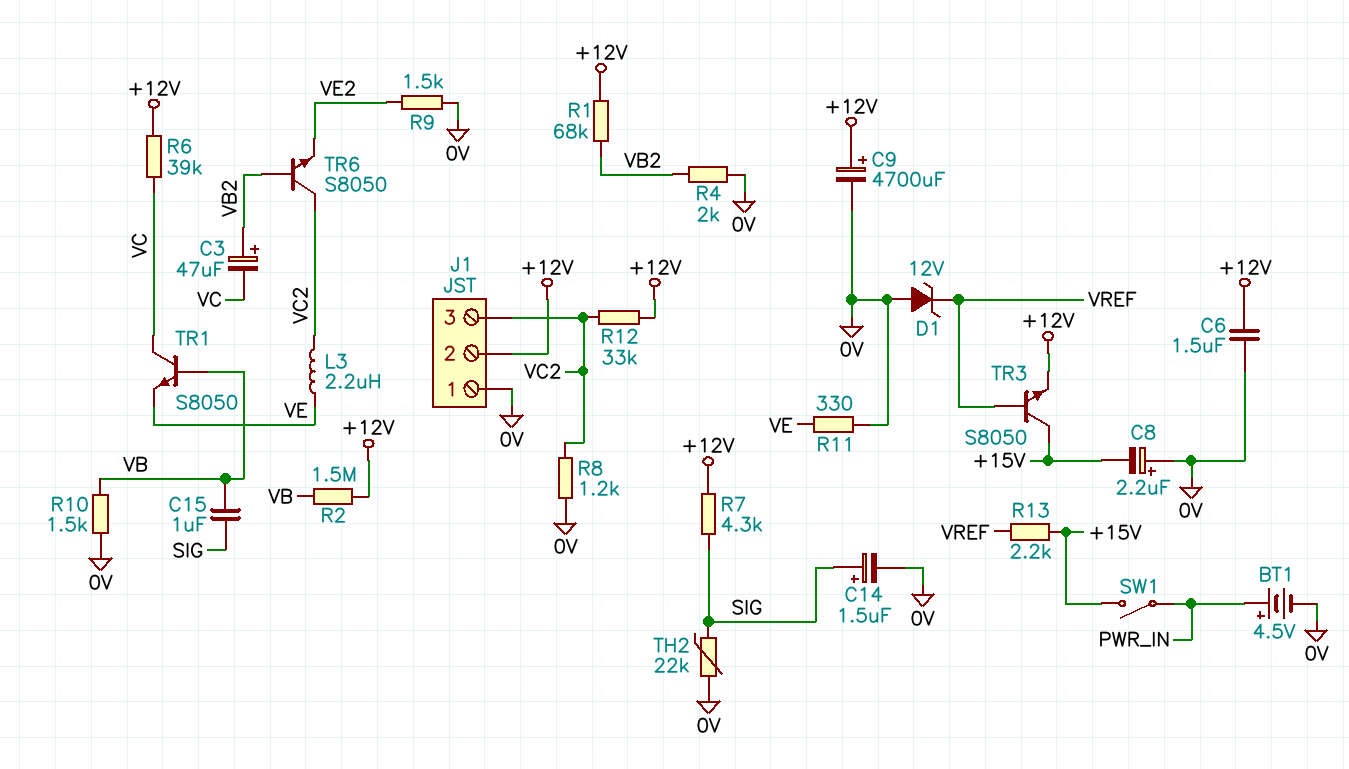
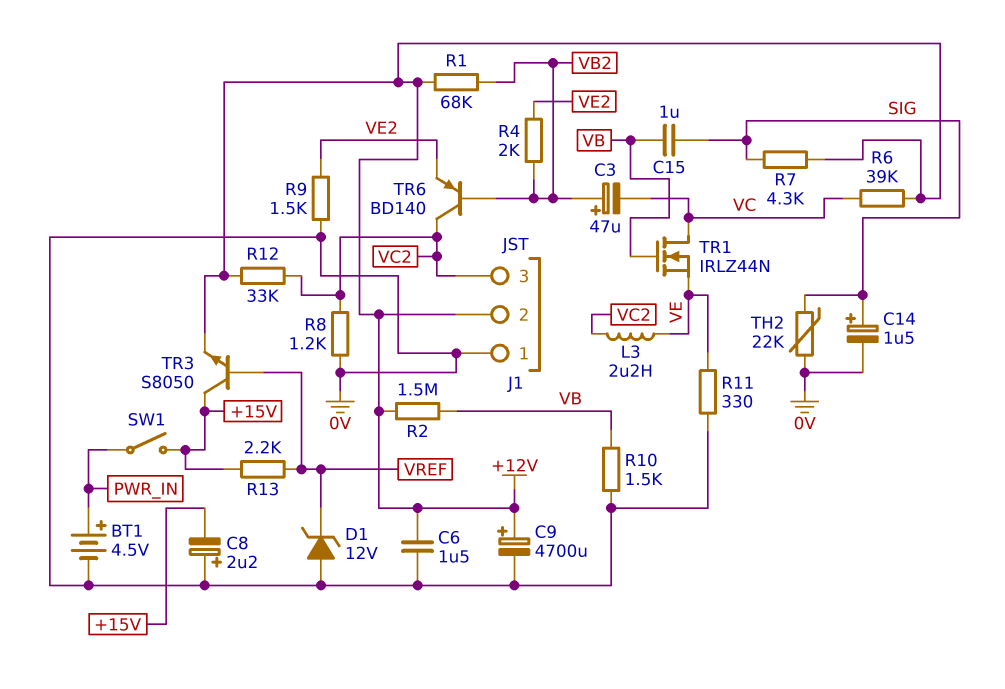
R4: 2k (0V, VB2) -> 2k (VB2, VE2)
TR1: NPN S8050 (B VB, C VC, E VE) -> NMOS IRLZ44N (G VB, D VC, S VE)
TR6: NPN S8050 (B VB2, C VC2, E VE2) -> PNP BD140 (B VB2, C VC2, E VE2)

